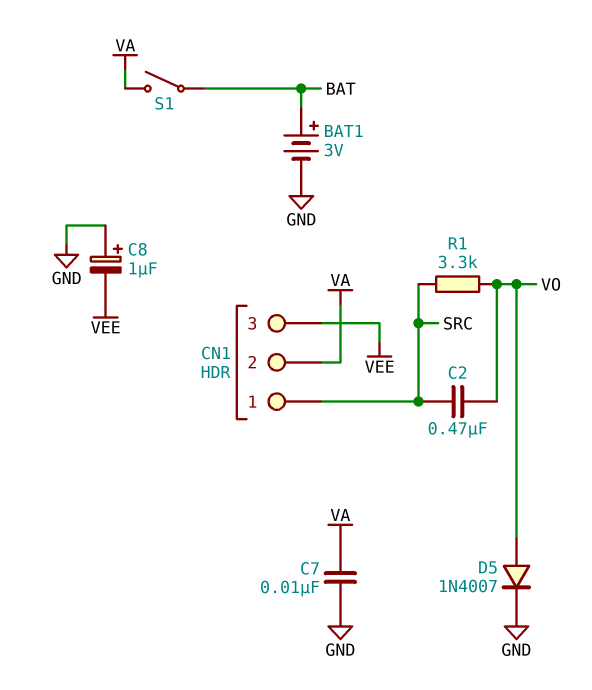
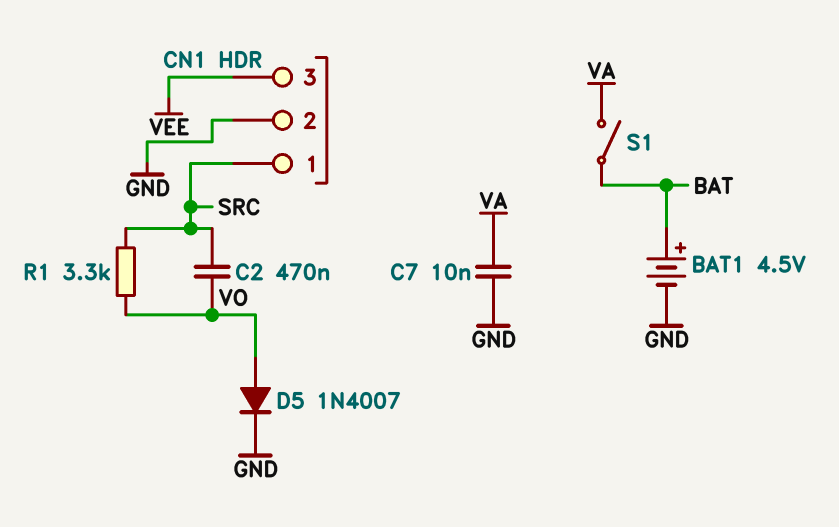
BAT1: 3V (plus BAT, minus GND) -> 4.5V (plus BAT, minus GND)
C8: 1uF (plus GND, minus VEE) -> none
CN1 pin 2: VA -> GND

